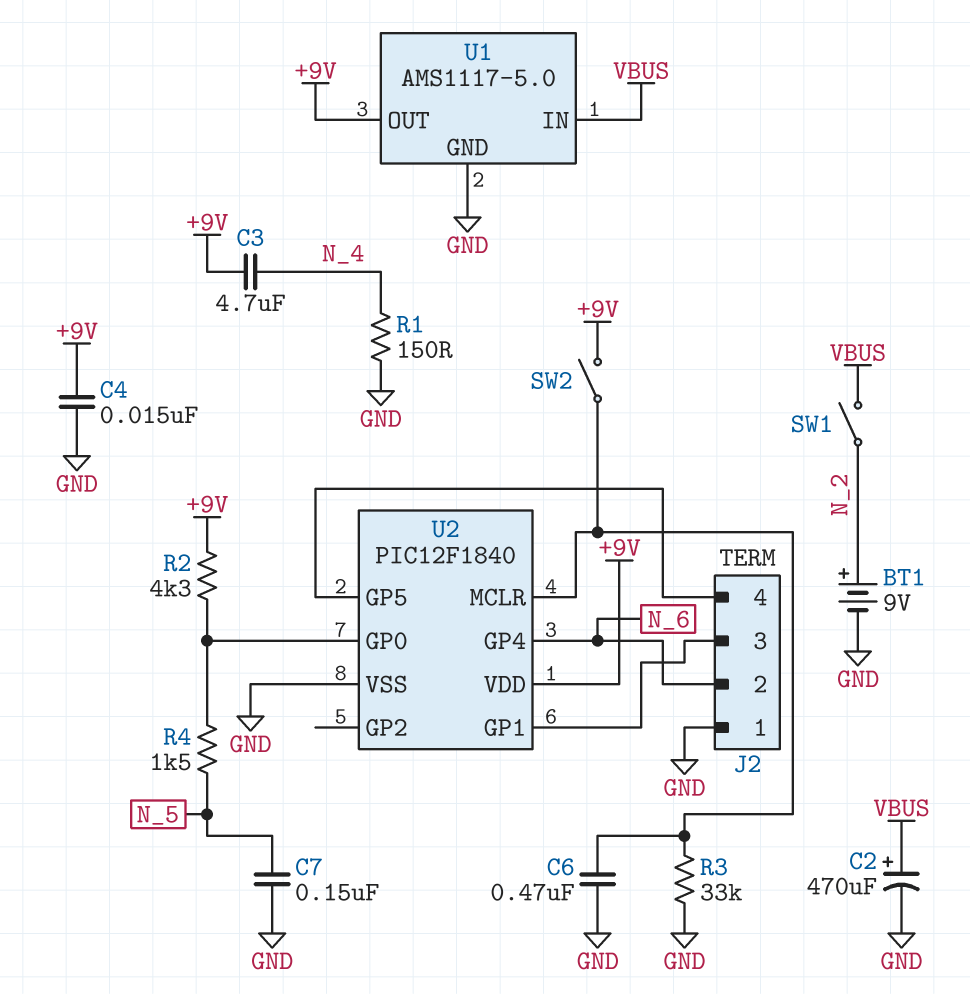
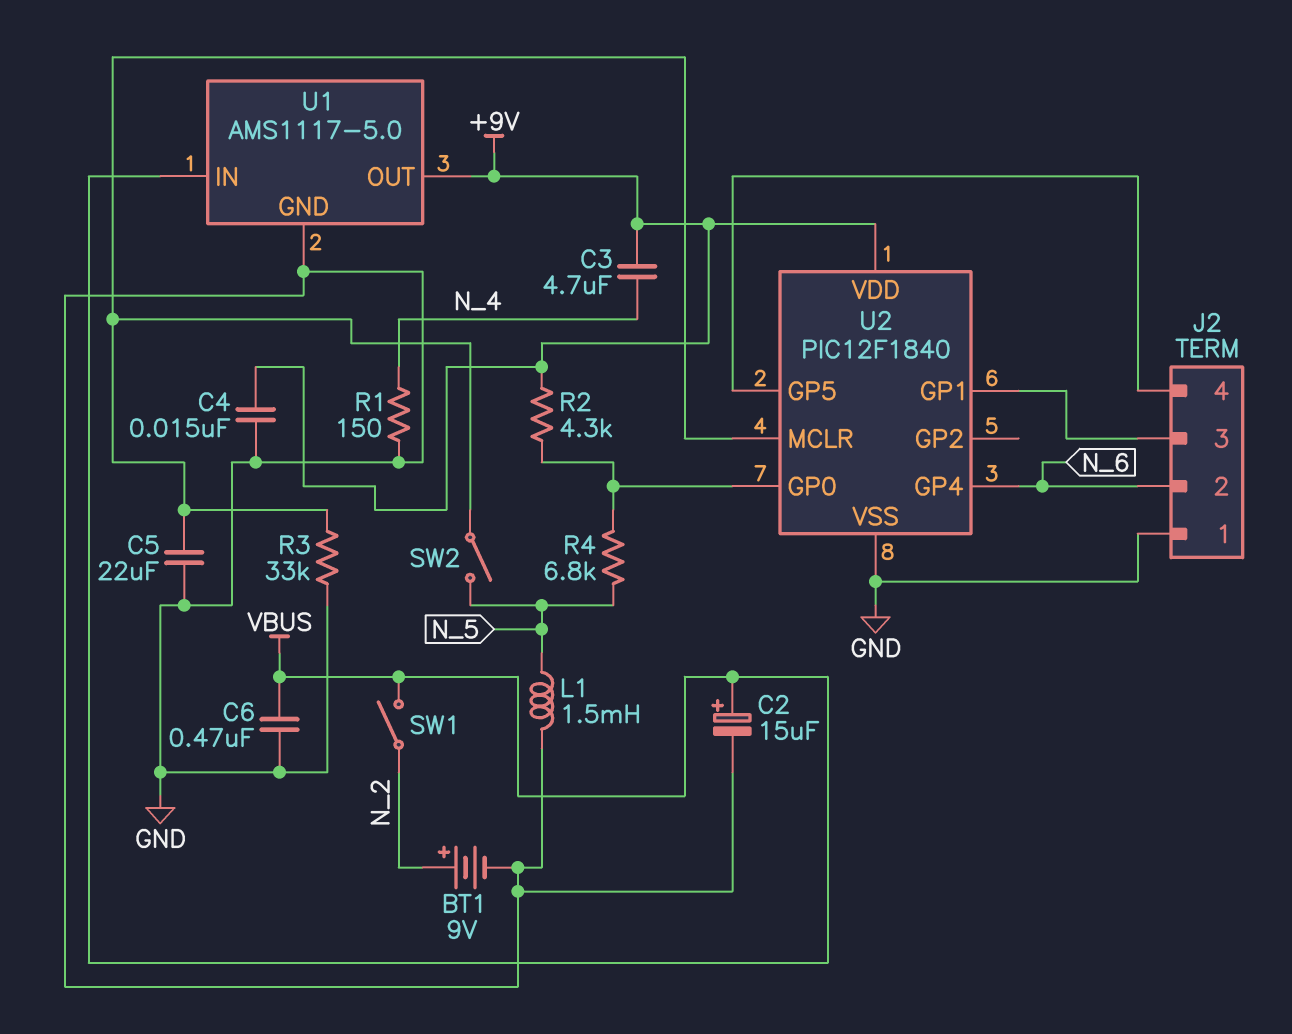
C2: 470uF (plus VBUS, minus GND) -> 15uF (plus VBUS, minus GND)
C5: none -> 22uF (GND, U2/MCLR)
C6: 470nF (GND, U2/MCLR) -> 470nF (GND, VBUS)
C7: 150nF (GND, N_5) -> none
L1: none -> 1.5mH (GND, N_5)
R4: 1.5k (N_5, U2/GP0) -> 6.8k (N_5, U2/GP0)
SW2: switch (+9V, U2/MCLR) -> switch (N_5, U2/MCLR)

